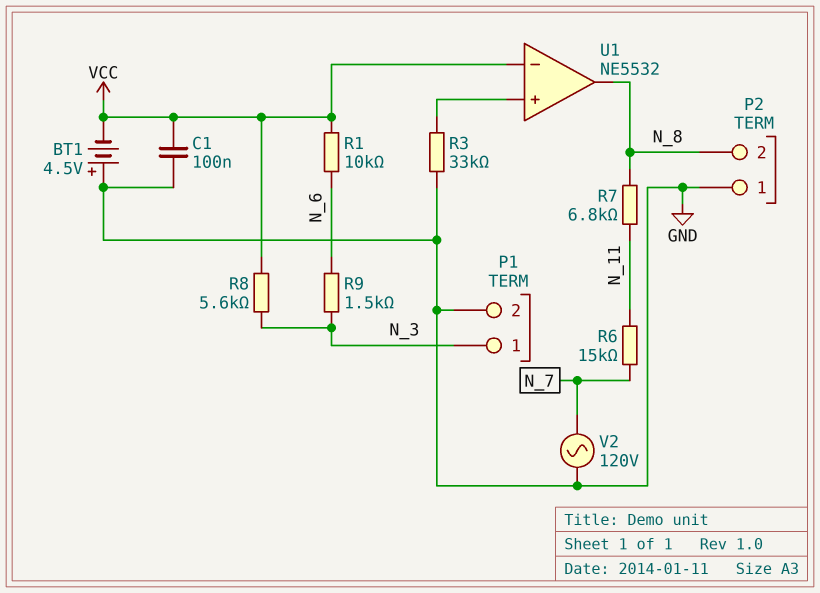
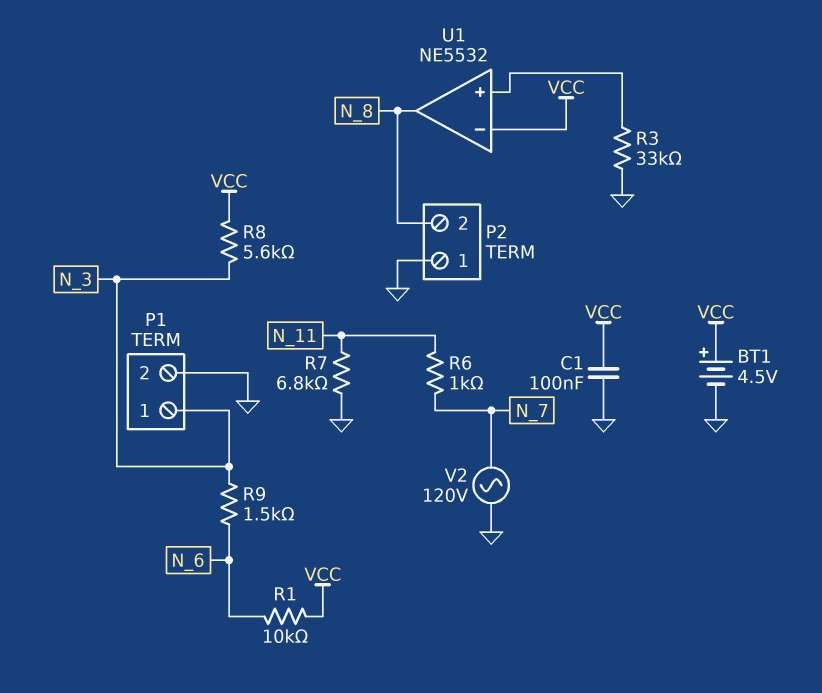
BT1: 4.5V (plus GND, minus VCC) -> 4.5V (plus VCC, minus GND)
R6: 15k (N_7, N_11) -> 1k (N_7, N_11)
R7: 6.8k (N_8, N_11) -> 6.8k (GND, N_11)

